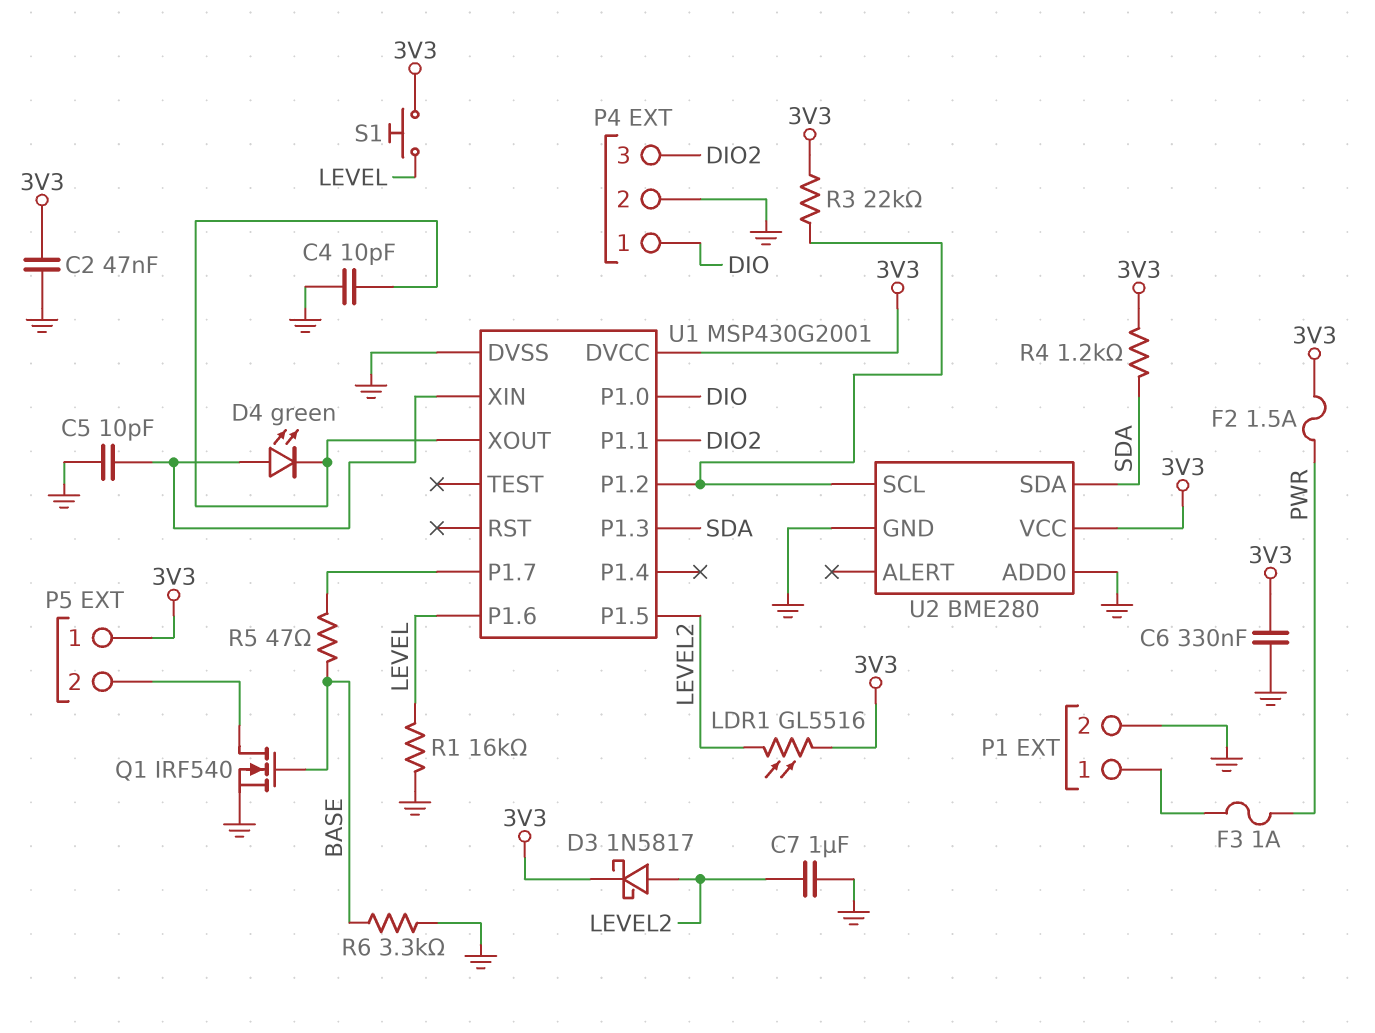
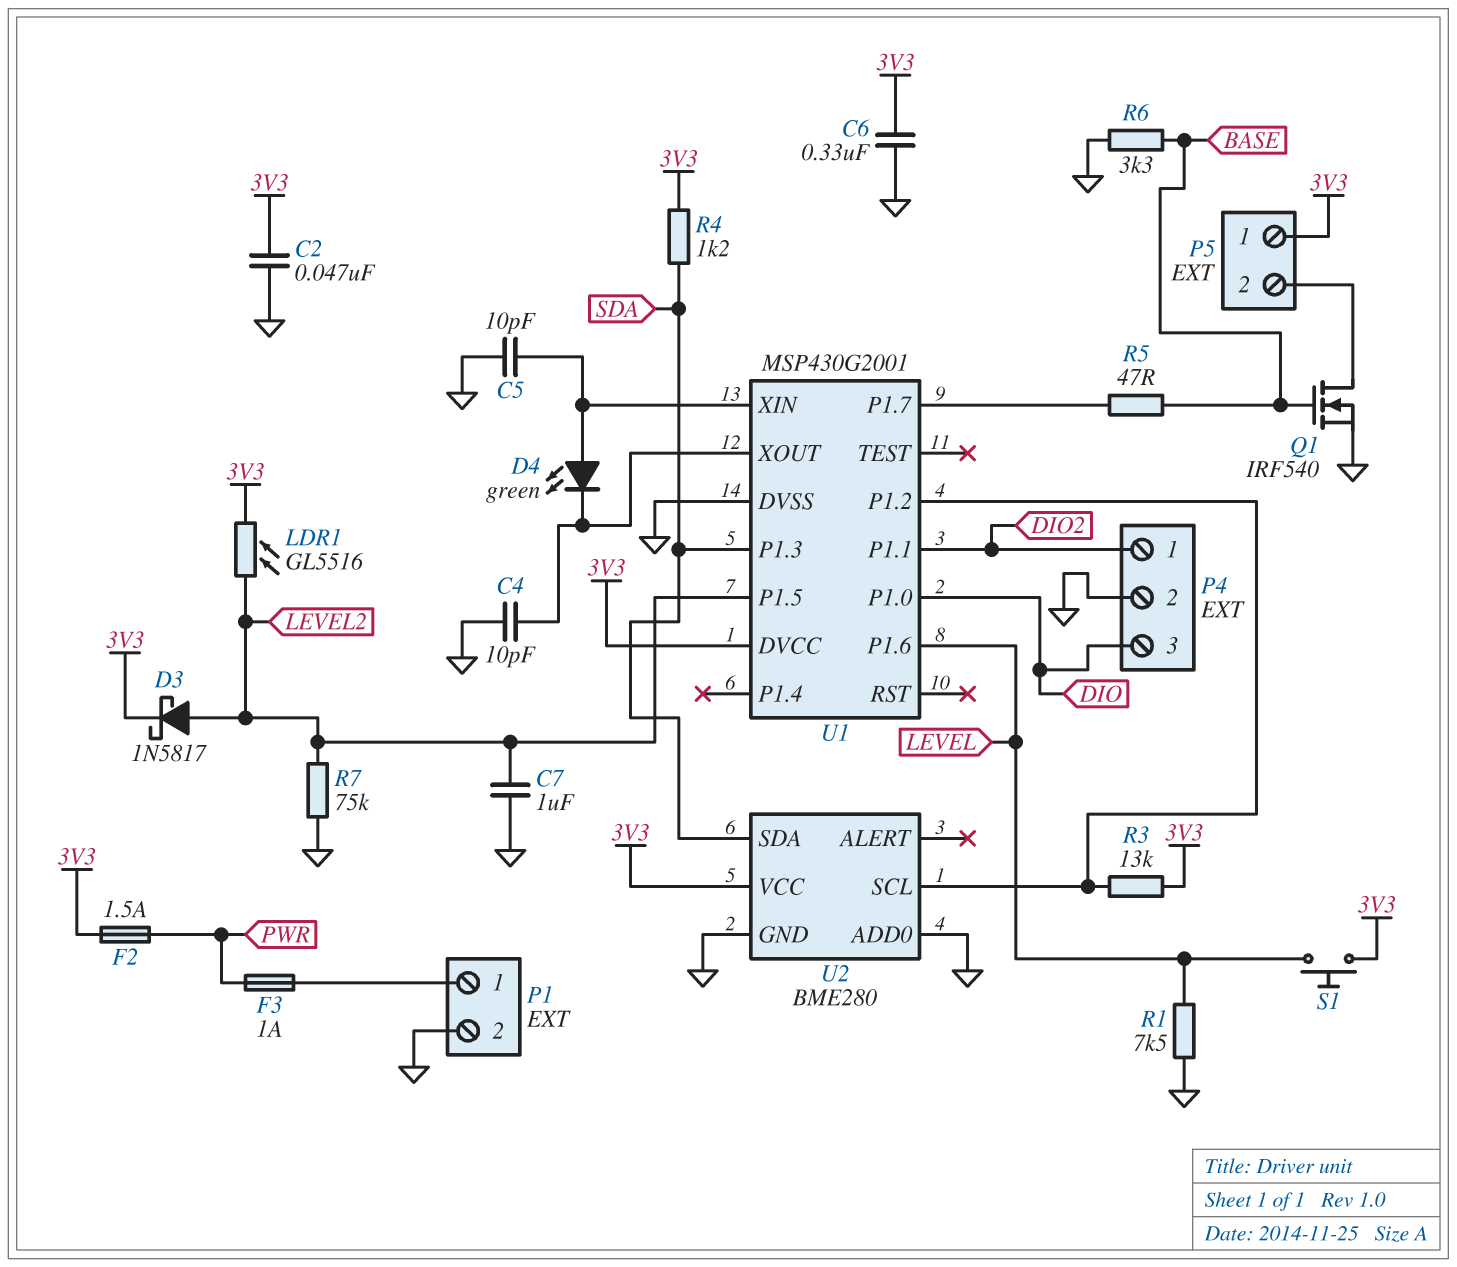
P4 pin 1: DIO -> DIO2
P4 pin 3: DIO2 -> DIO
R1: 16k (GND, LEVEL) -> 7.5k (GND, LEVEL)
R3: 22k (3V3, U1/P1.2) -> 13k (3V3, U1/P1.2)
R7: none -> 75k (GND, LEVEL2)

